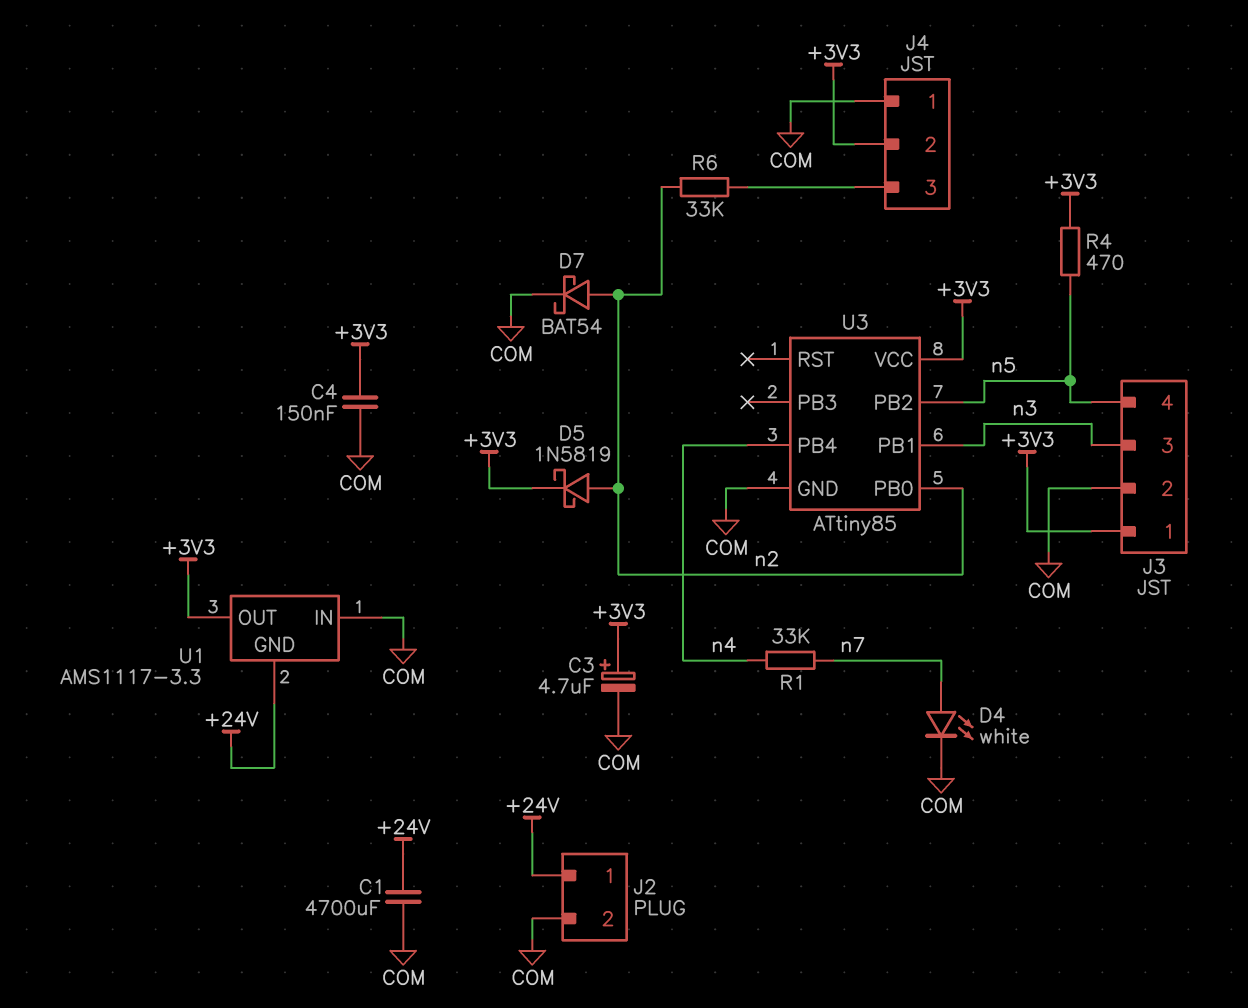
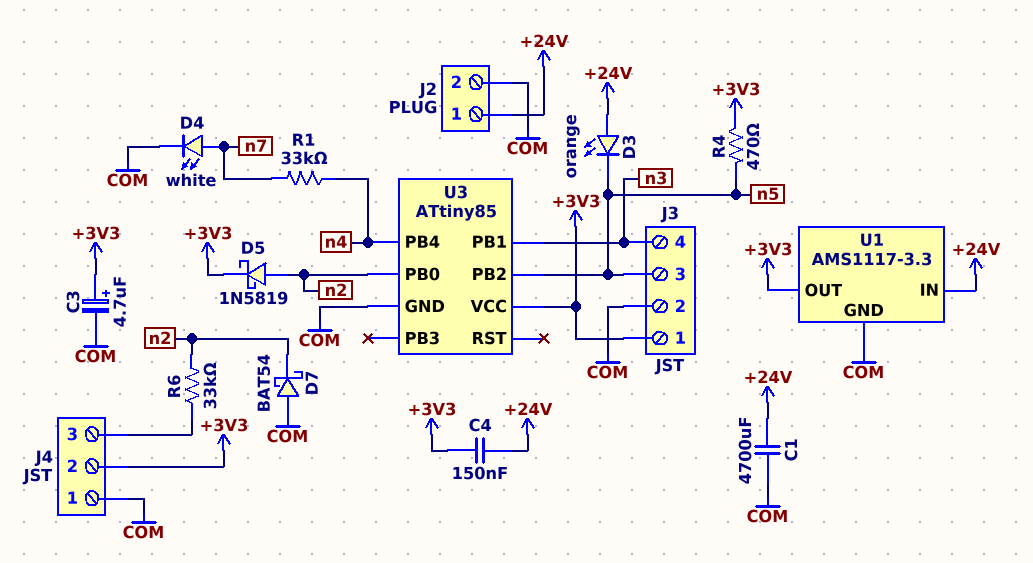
C4: 150nF (+3V3, COM) -> 150nF (+3V3, +24V)
D3: none -> LED orange (A +24V, K n5)
D7: schottky BAT54 (A n2, K COM) -> schottky BAT54 (A COM, K n2)
J3 pin 3: n3 -> n5
J3 pin 4: n5 -> n3
U1 pin GND: +24V -> COM
U1 pin IN: COM -> +24V

